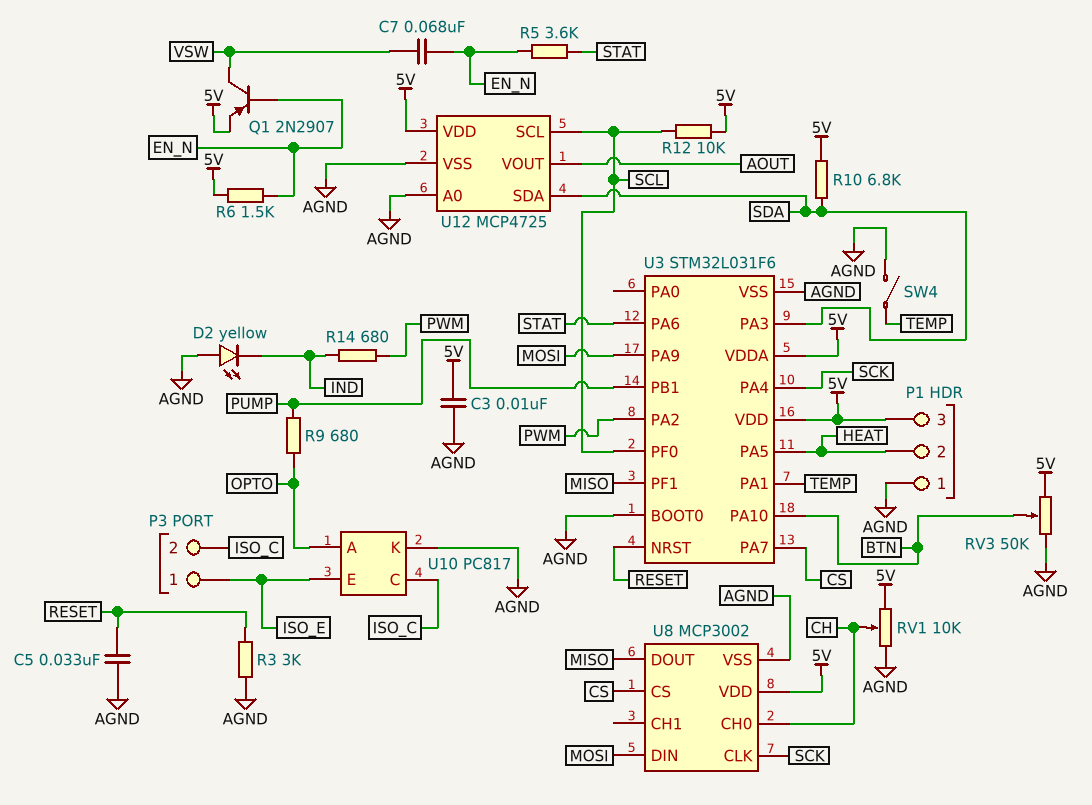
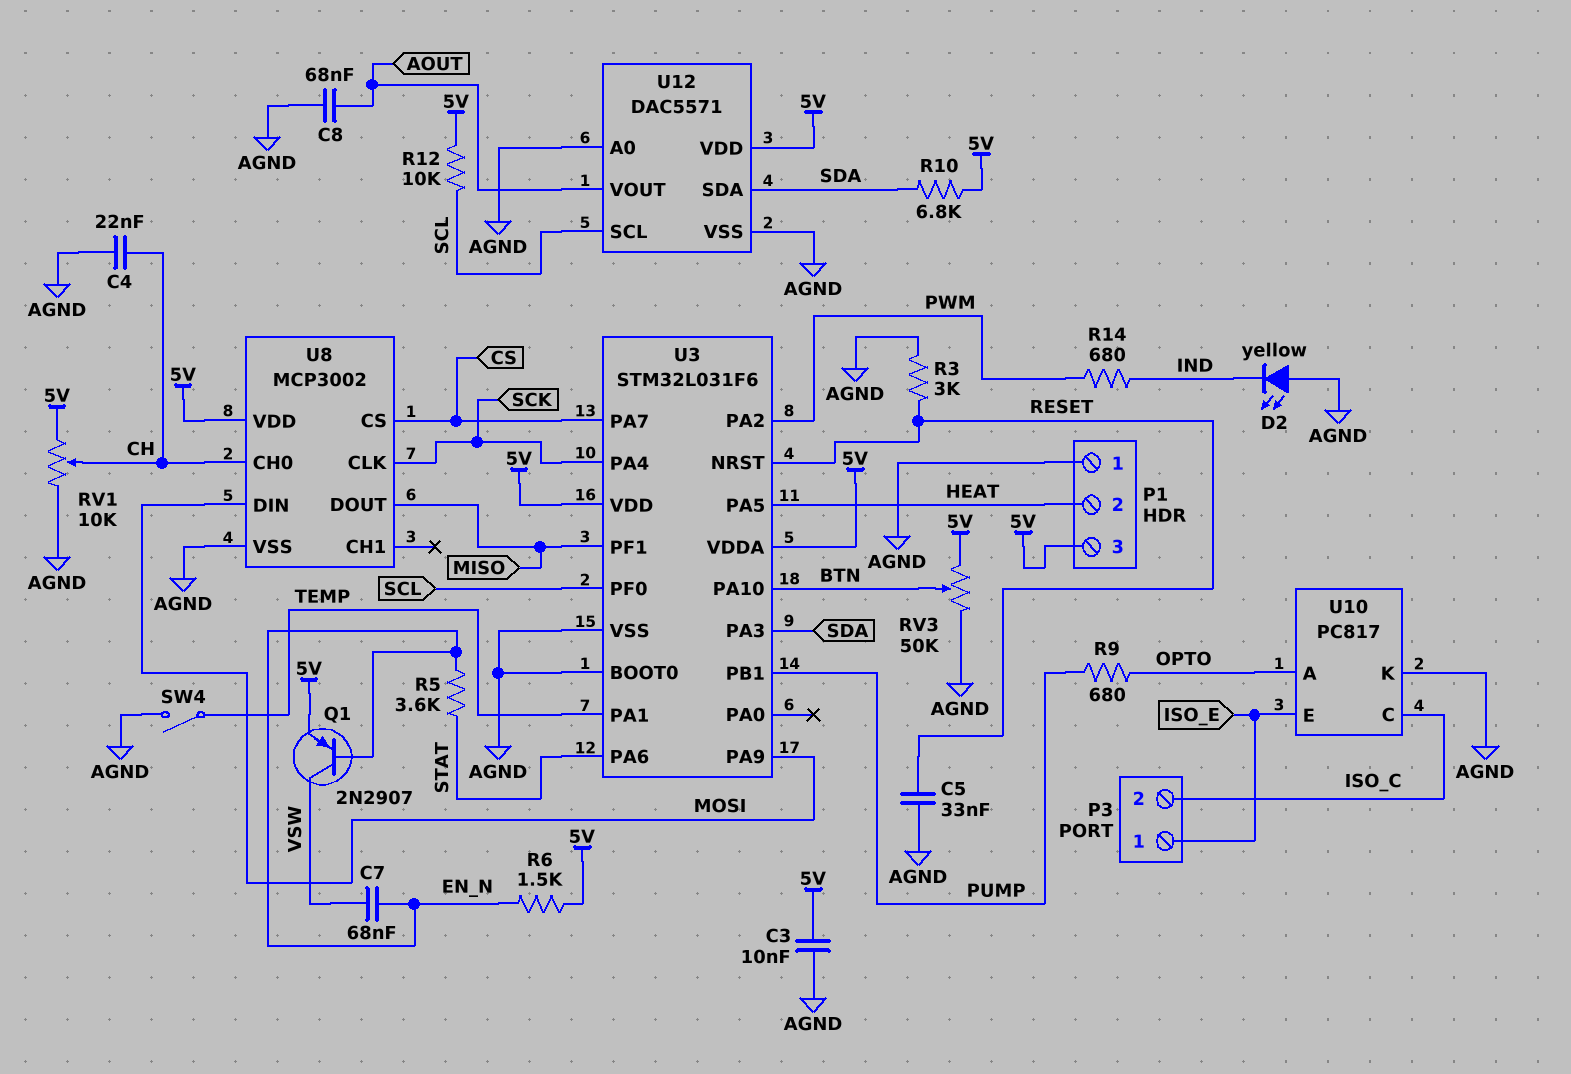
C4: none -> 22nF (AGND, CH)
C8: none -> 68nF (AGND, AOUT)
U12: MCP4725 -> DAC5571

